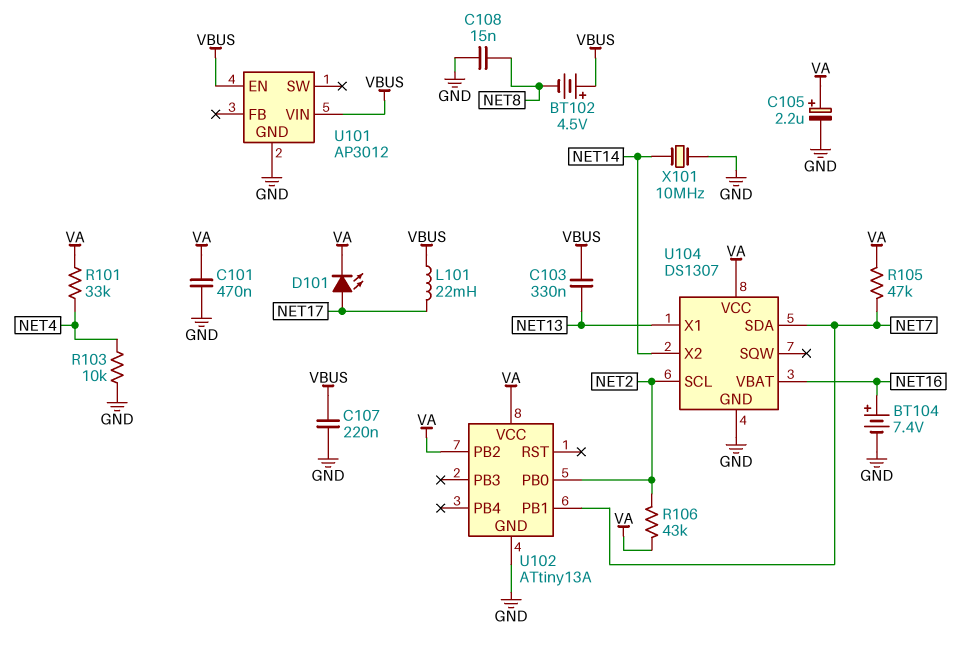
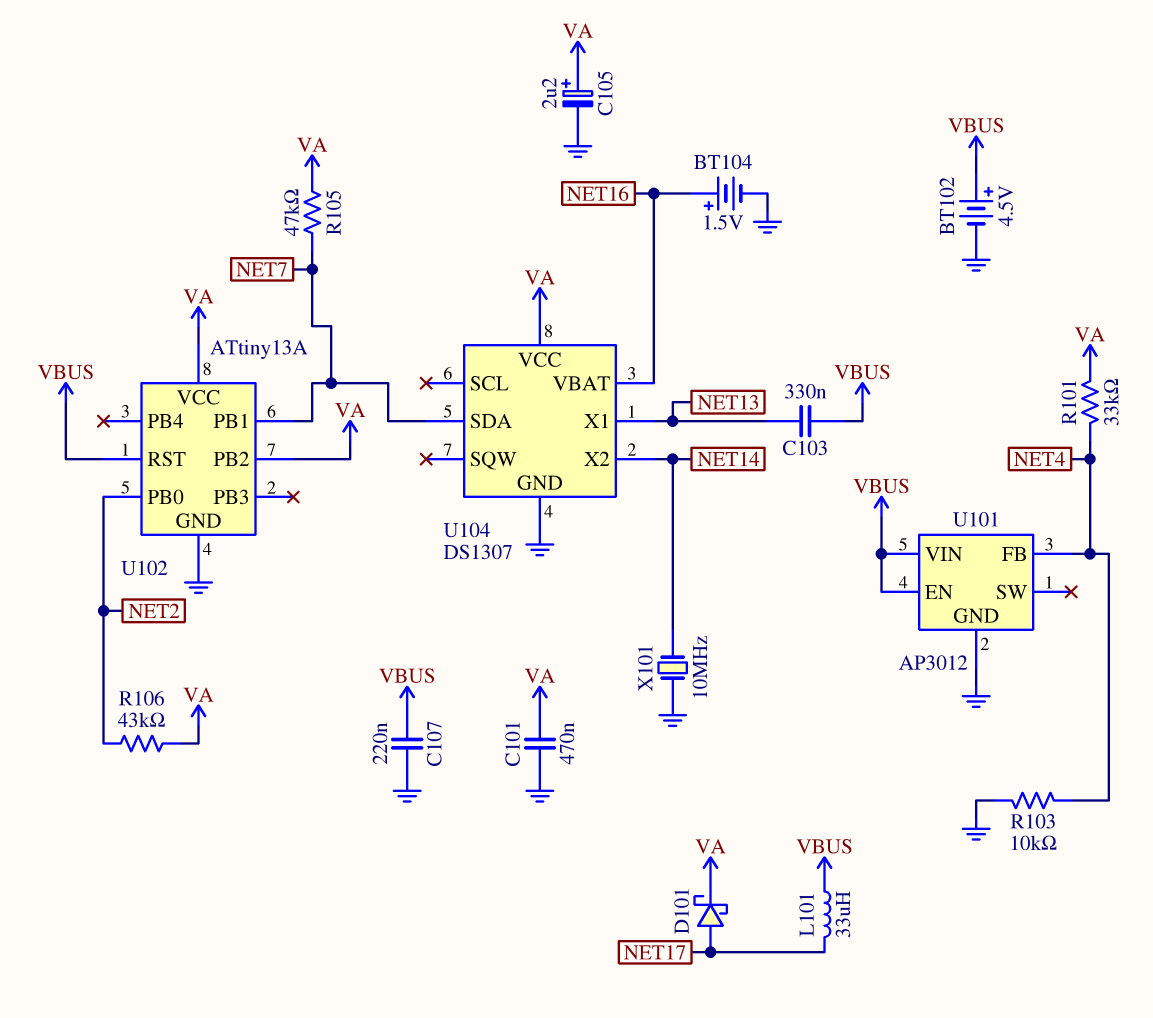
BT102: 4.5V (plus VBUS, minus NET8) -> 4.5V (plus VBUS, minus GND)
BT104: 7.4V (plus NET16, minus GND) -> 1.5V (plus NET16, minus GND)
C108: 15nF (GND, NET8) -> none
D101: LED (A NET17, K VA) -> schottky (A NET17, K VA)
L101: 22mH (NET17, VBUS) -> 33uH (NET17, VBUS)
U101 pin FB: none -> NET4
U102 pin RST: none -> VBUS
U104 pin SCL: NET2 -> none

